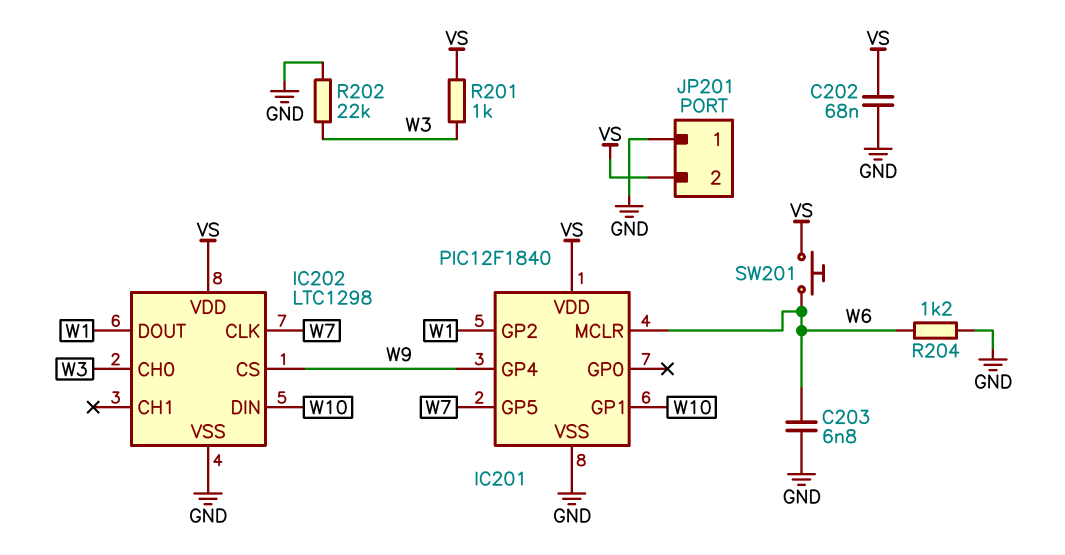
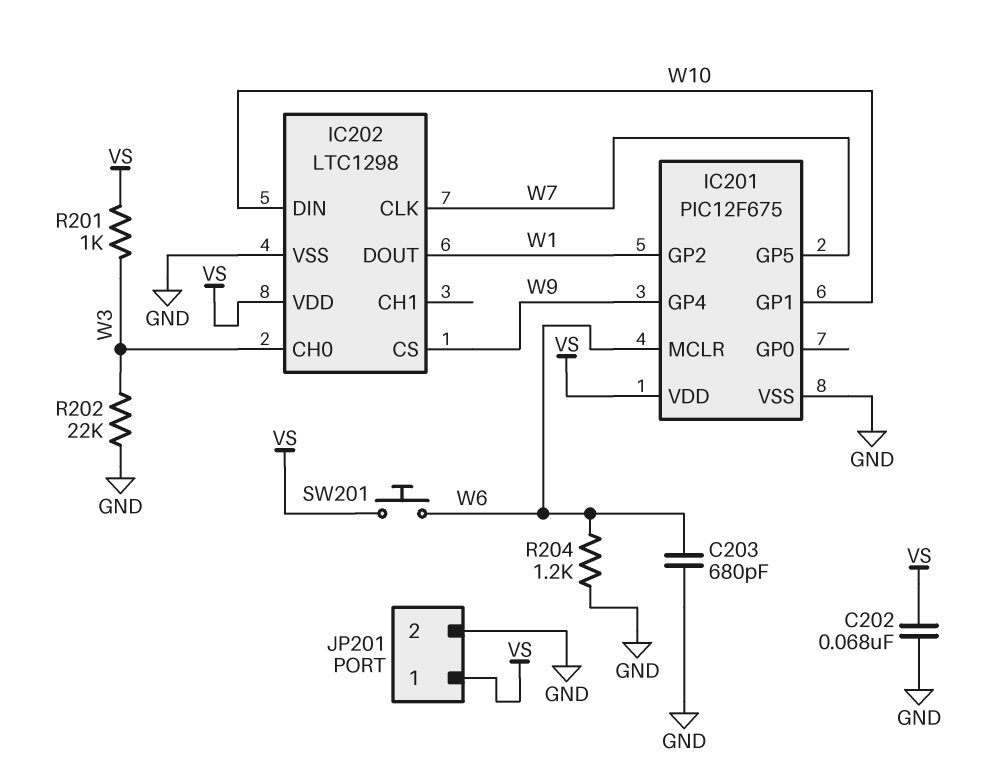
C203: 6.8nF (GND, W6) -> 680pF (GND, W6)
IC201: PIC12F1840 -> PIC12F675
JP201 pin 1: GND -> VS
JP201 pin 2: VS -> GND

